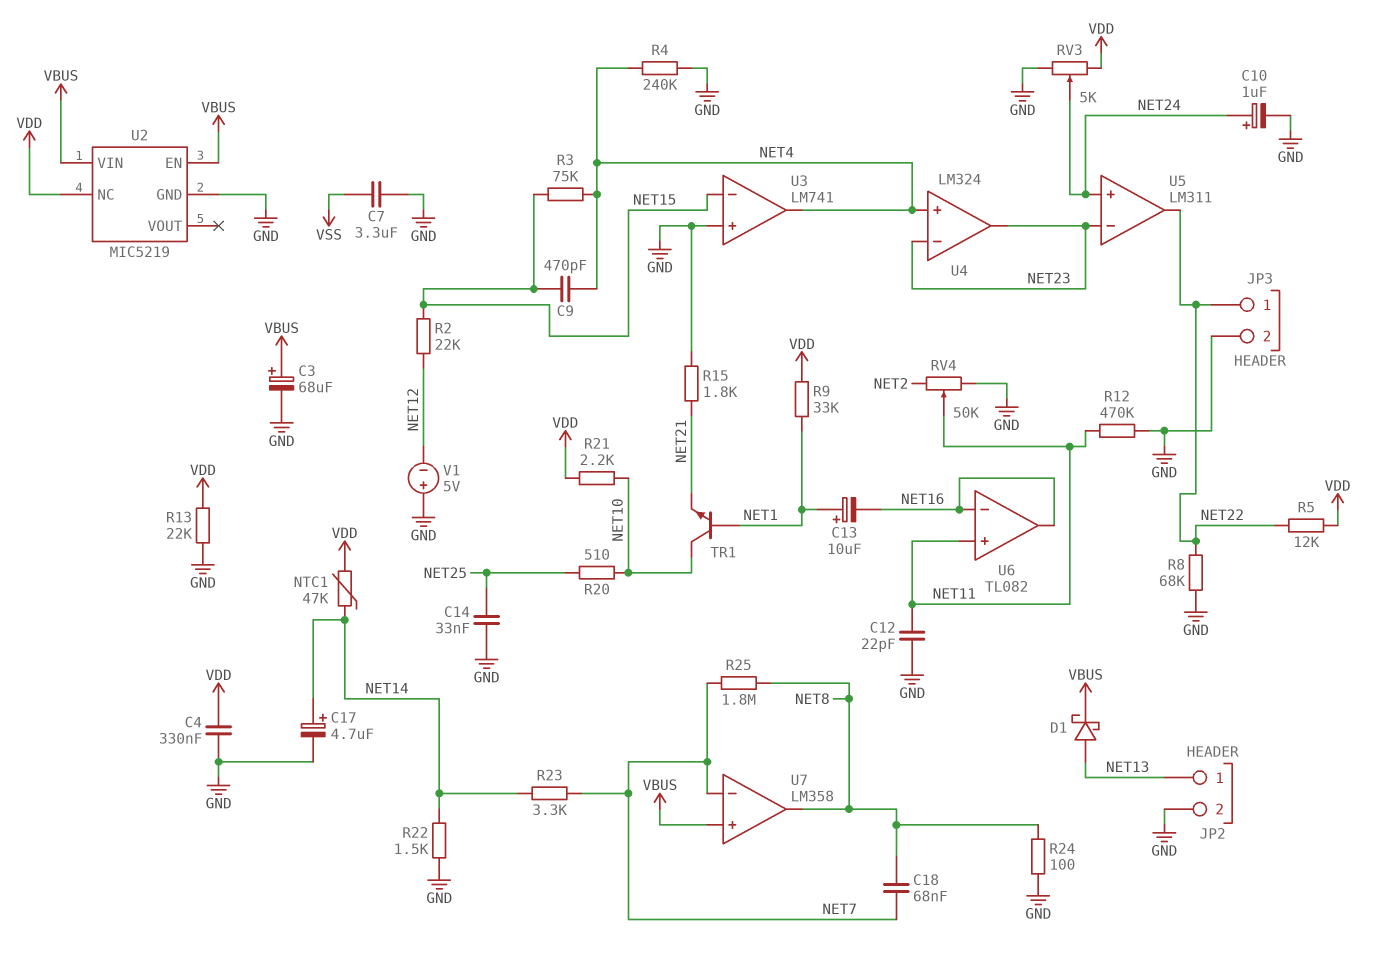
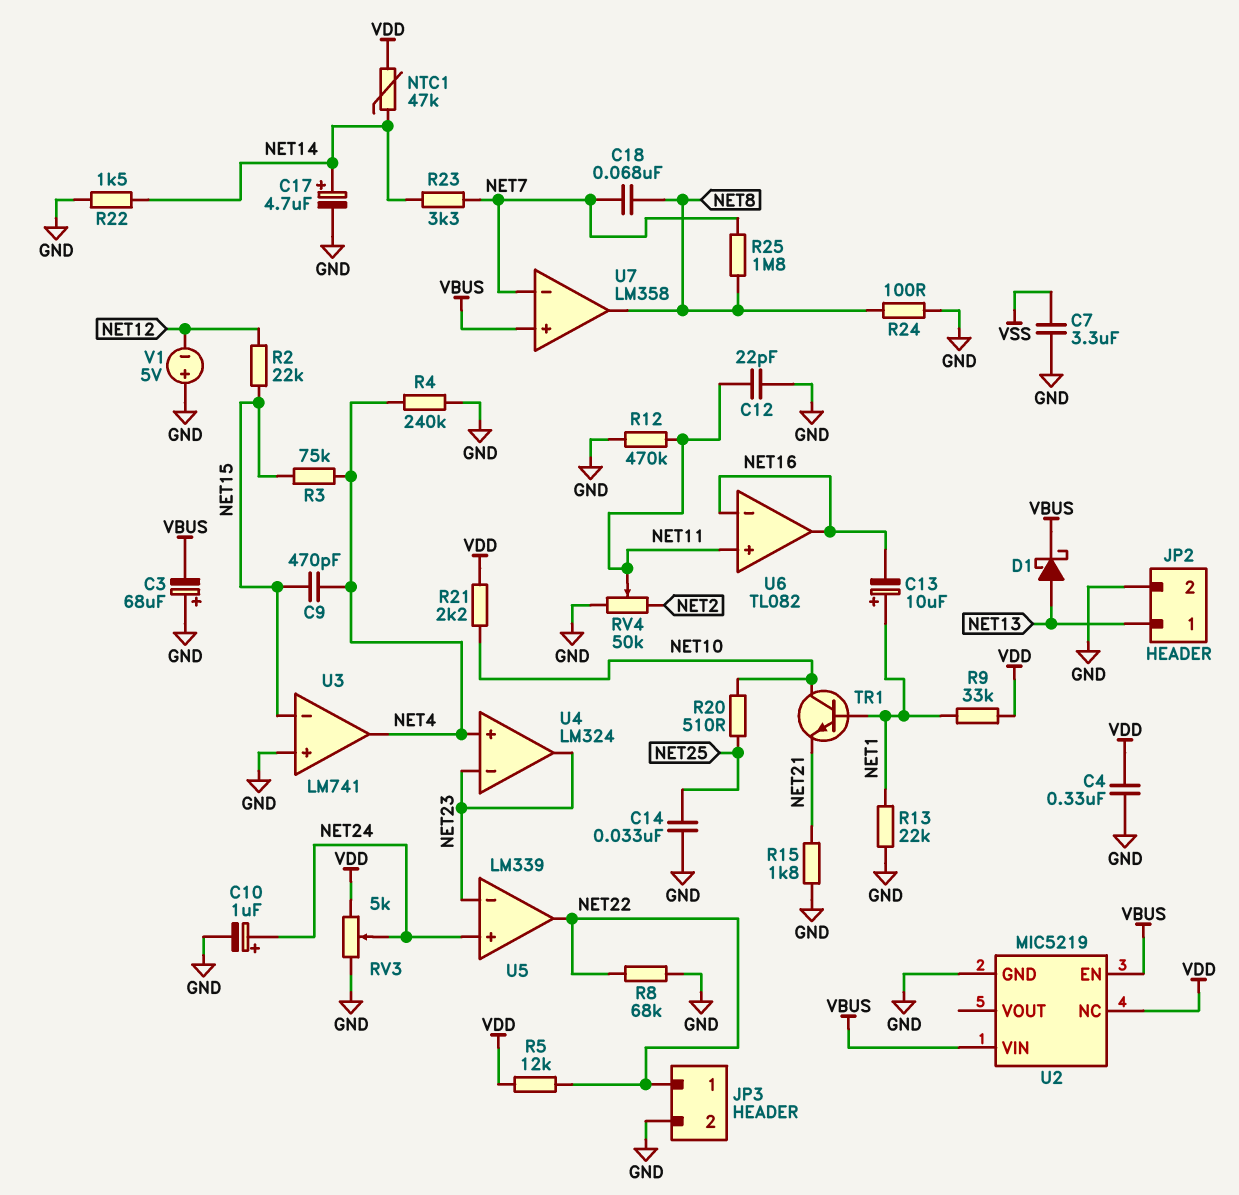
C3: 68uF (plus VBUS, minus GND) -> 68uF (plus GND, minus VBUS)
R13: 22k (GND, VDD) -> 22k (GND, NET1)
U5: LM311 -> LM339

